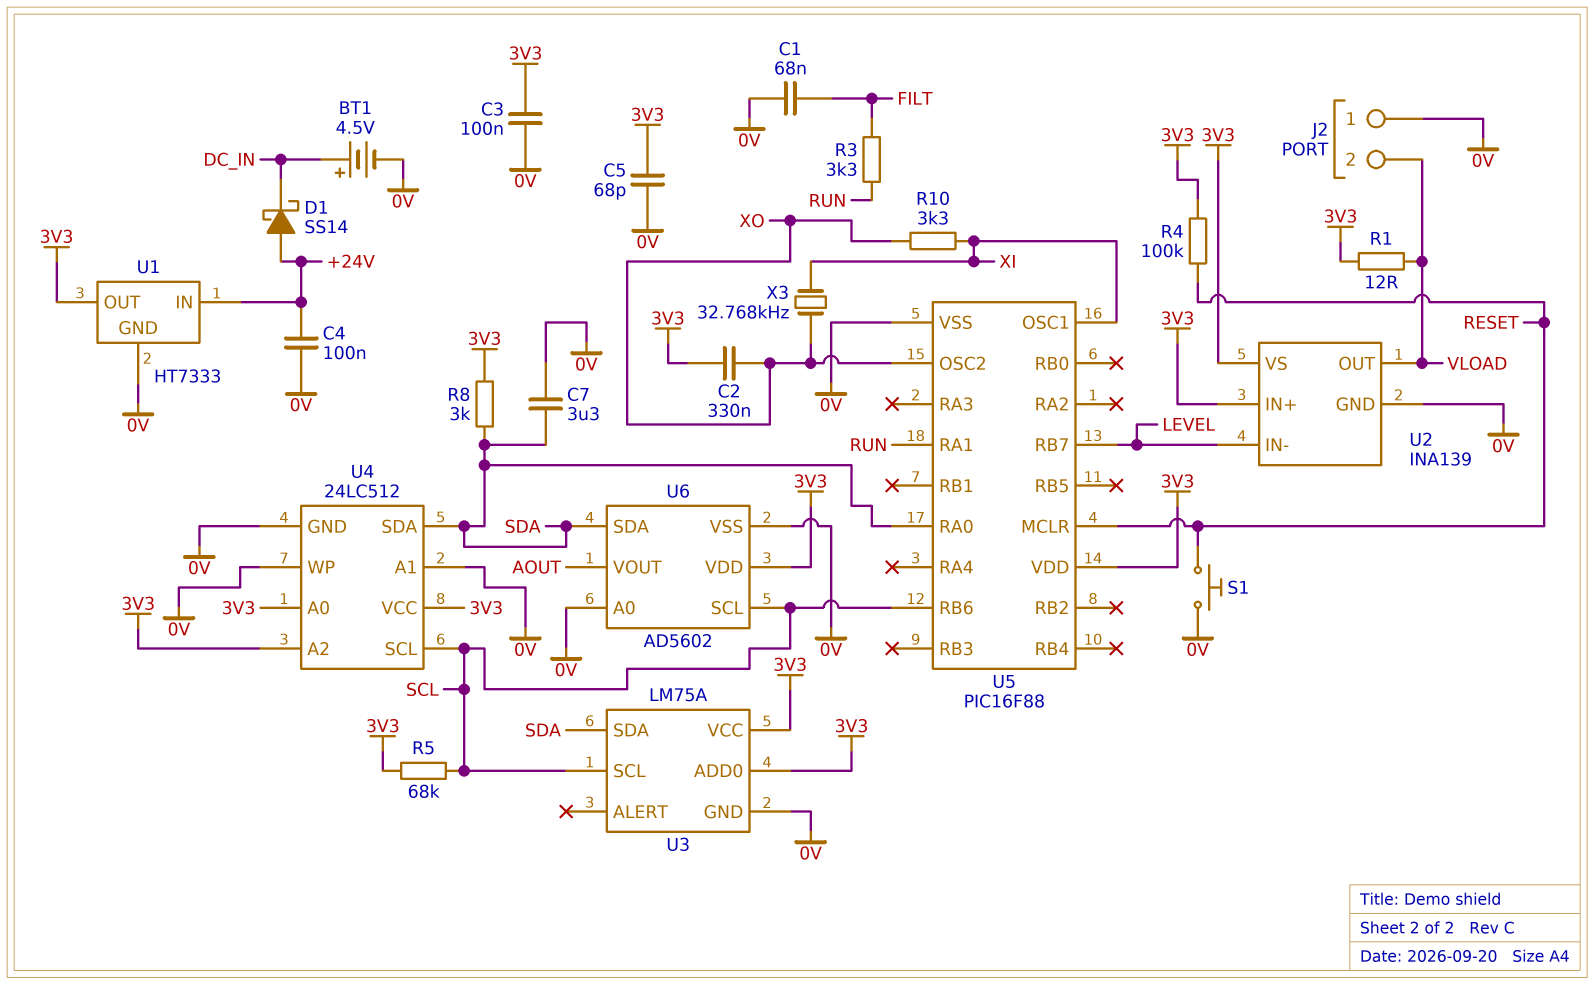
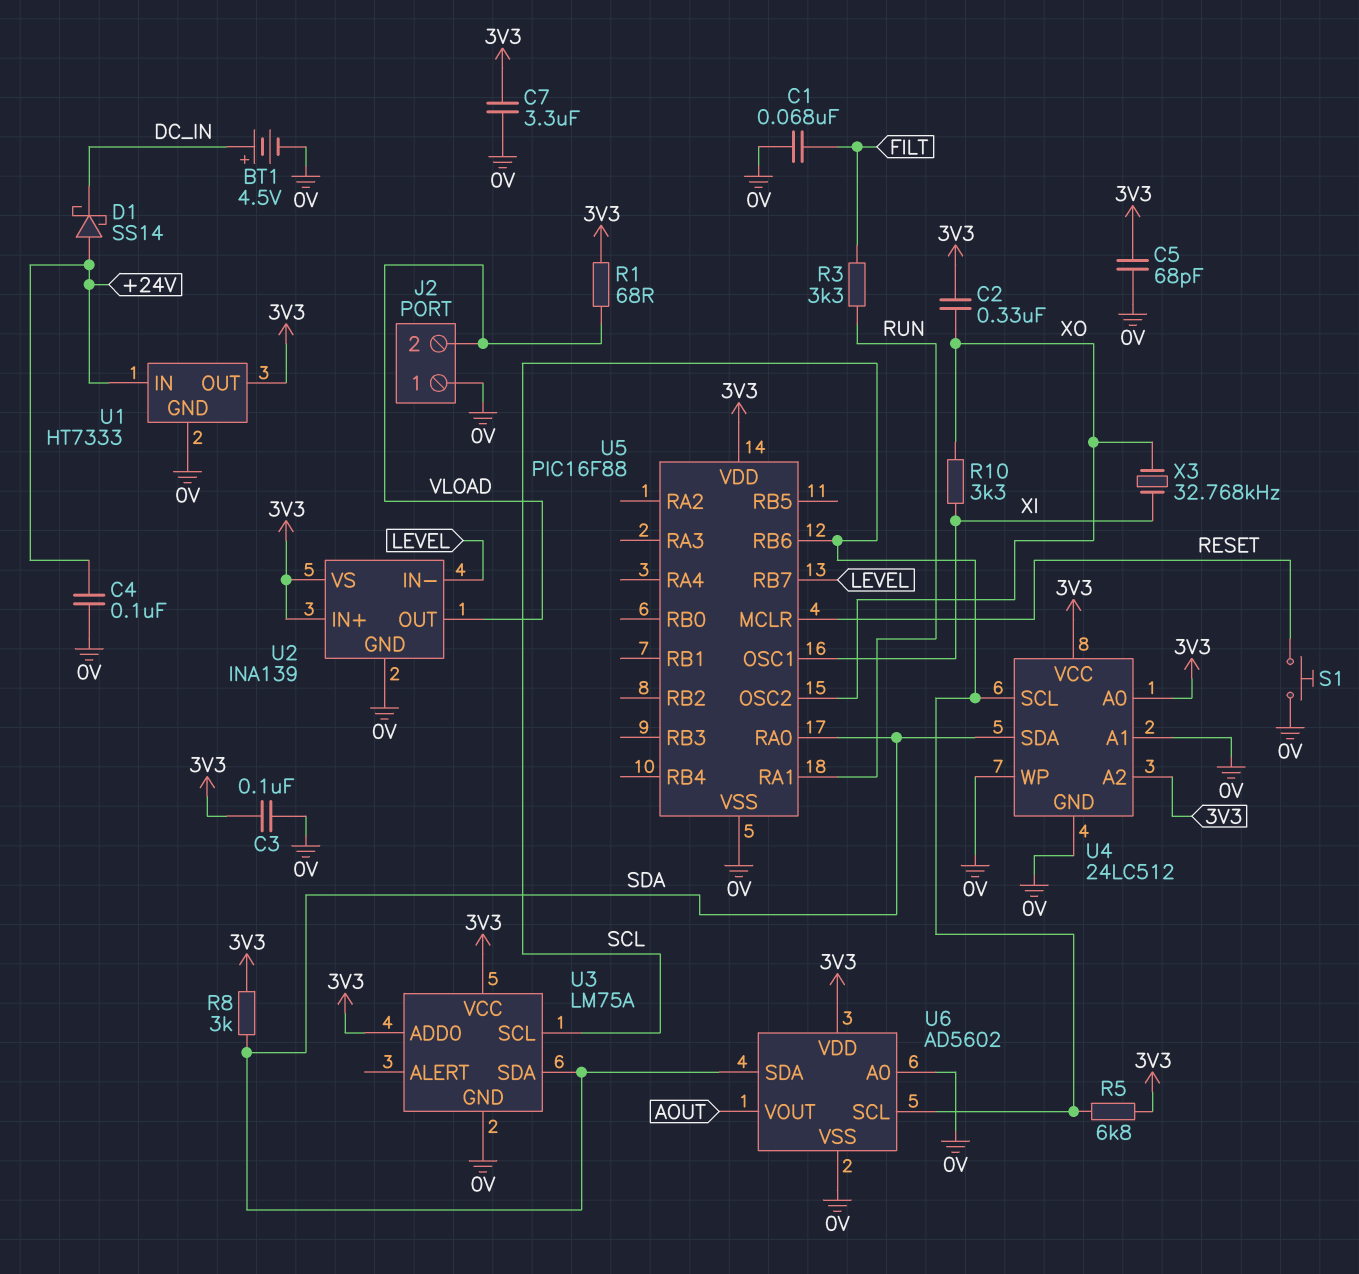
C7: 3.3uF (0V, SDA) -> 3.3uF (0V, 3V3)
R1: 12 (3V3, VLOAD) -> 68 (3V3, VLOAD)
R4: 100k (3V3, RESET) -> none
R5: 68k (3V3, SCL) -> 6.8k (3V3, SCL)

